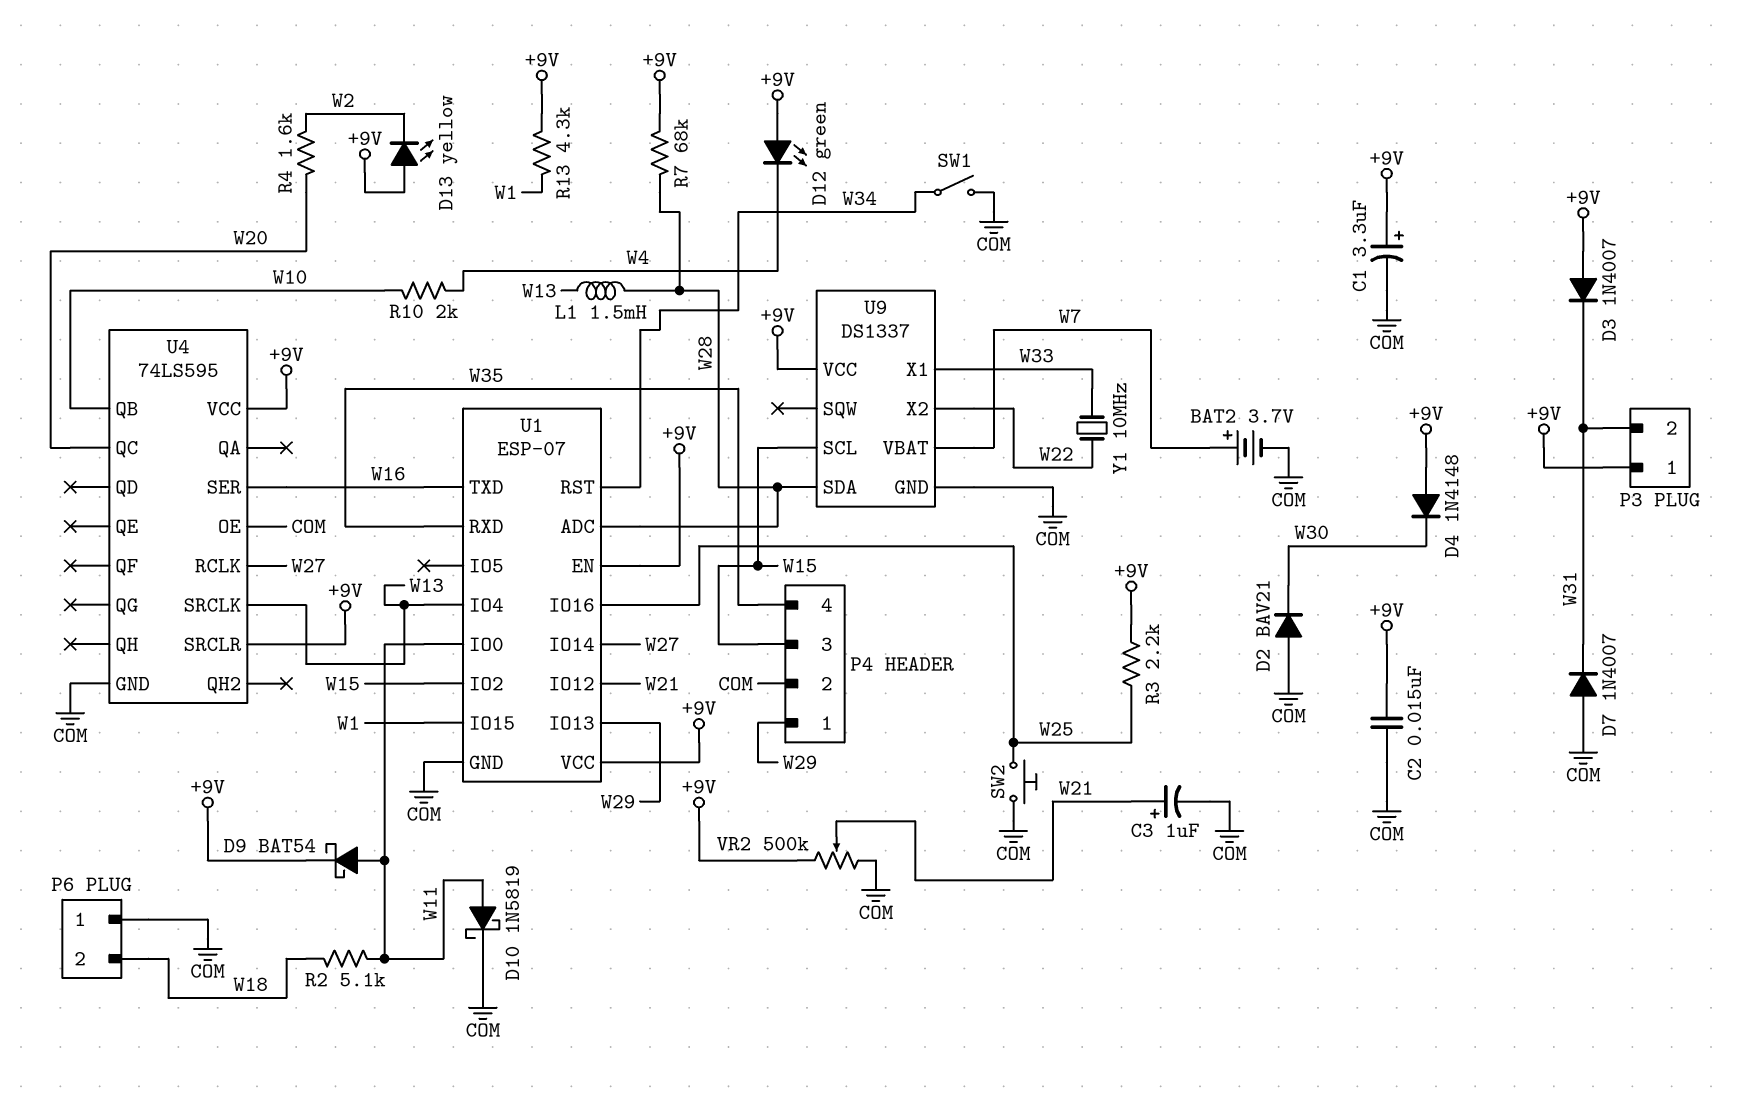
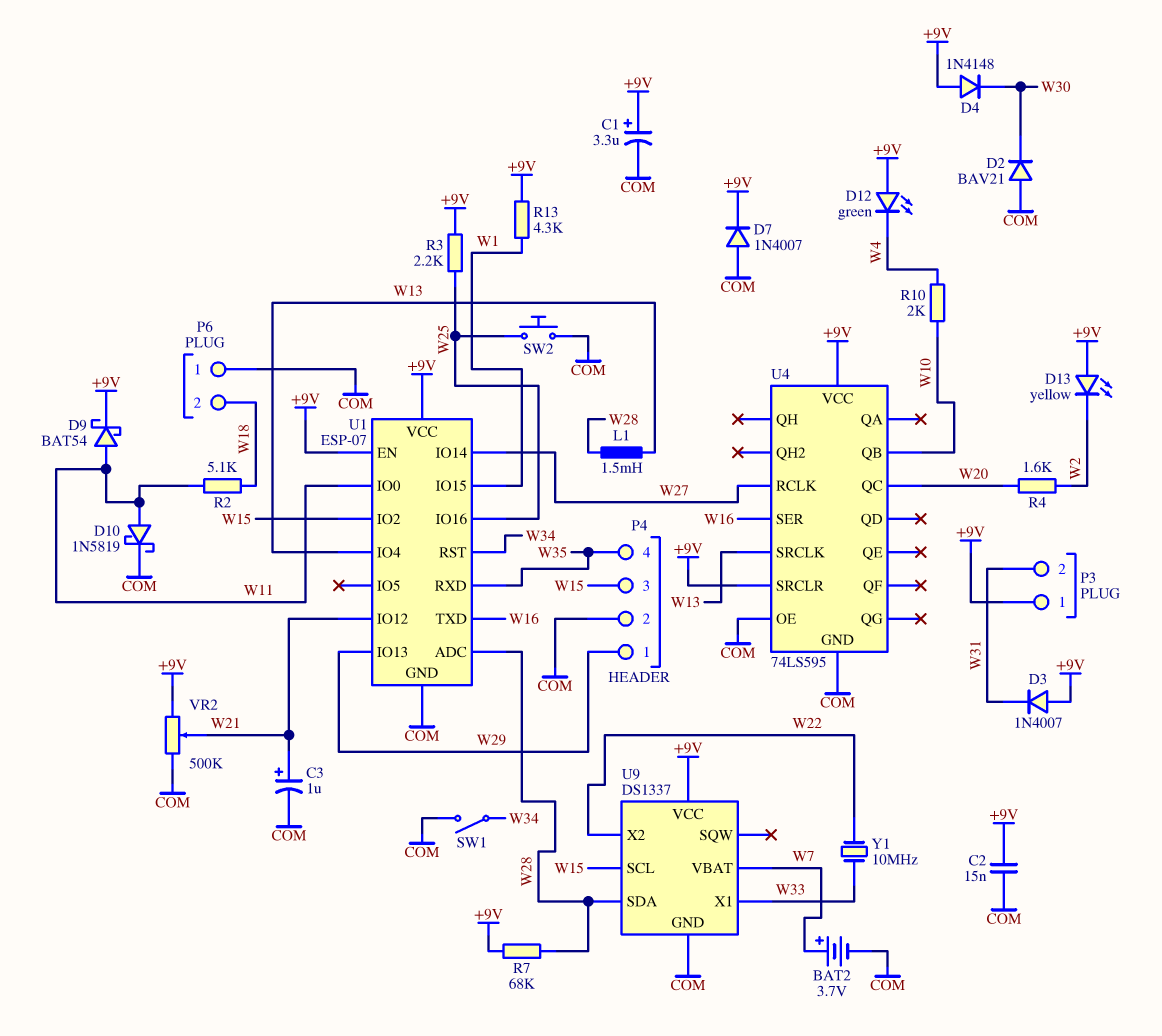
D7: diode 1N4007 (A COM, K W31) -> diode 1N4007 (A COM, K +9V)

